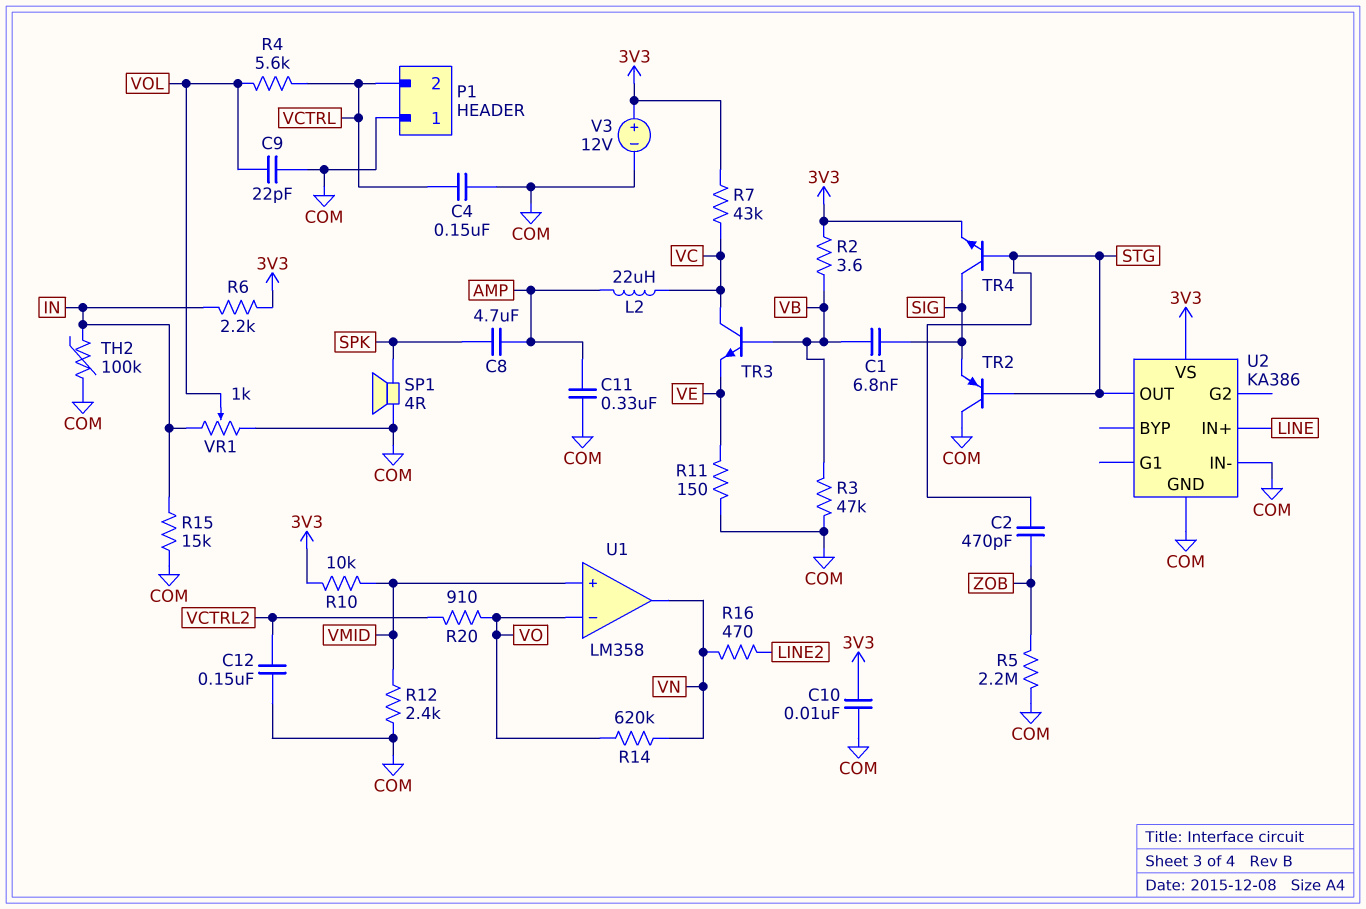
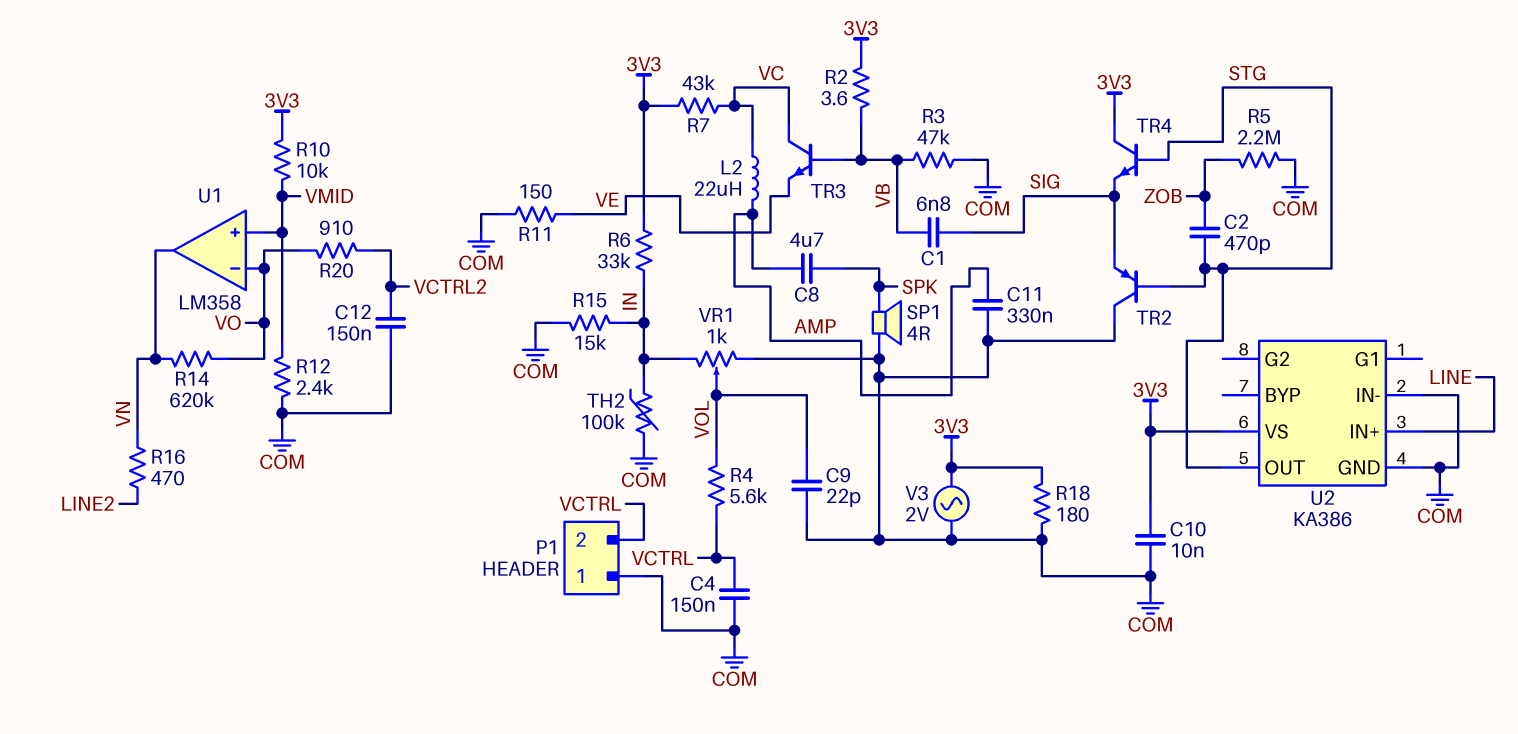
R6: 2.2k (3V3, IN) -> 33k (3V3, IN)
R18: none -> 180 (3V3, COM)
TR4: NPN (B STG, C SIG, E 3V3) -> NPN (B STG, C 3V3, E SIG)
V3: 12V (plus 3V3, minus COM) -> AC 2V (3V3, COM)

